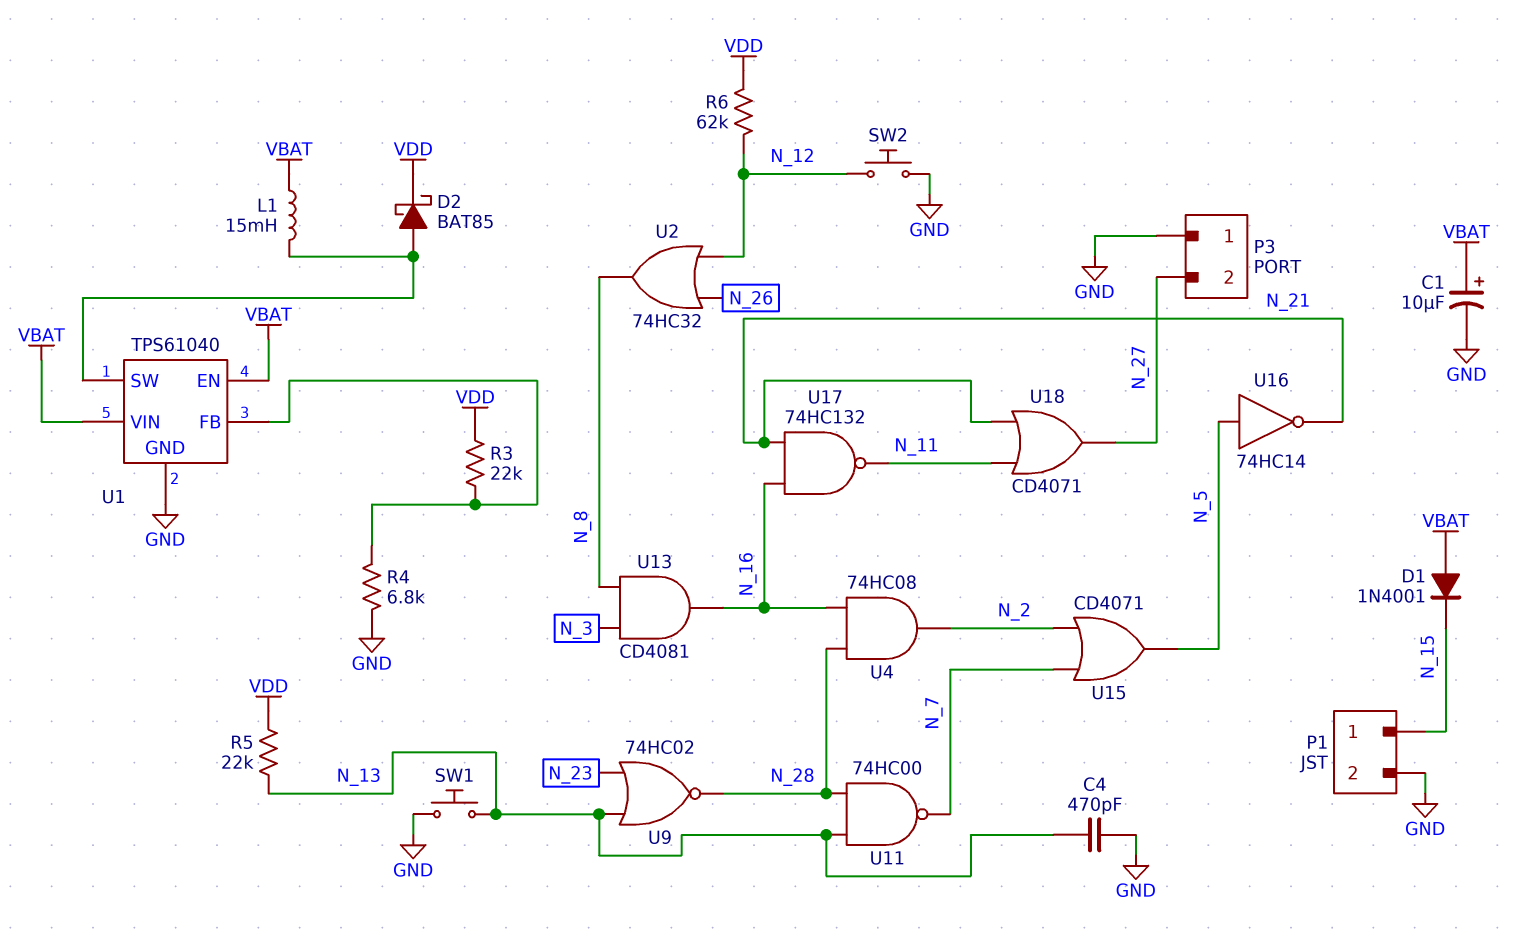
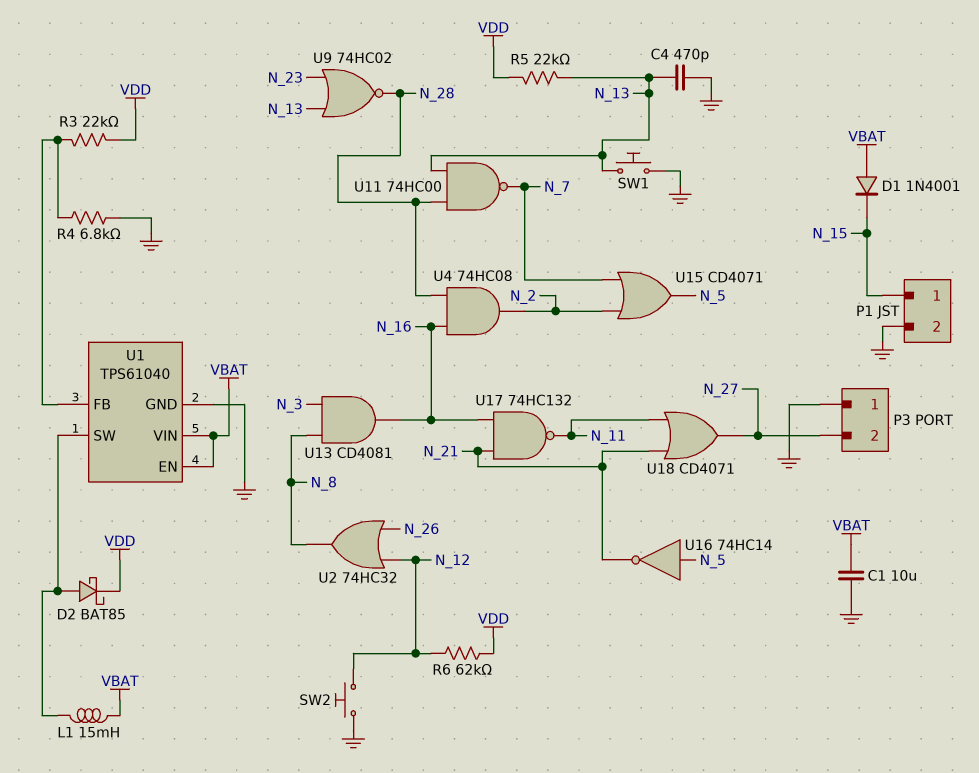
C1: 10uF (plus VBAT, minus GND) -> 10uF (GND, VBAT)

